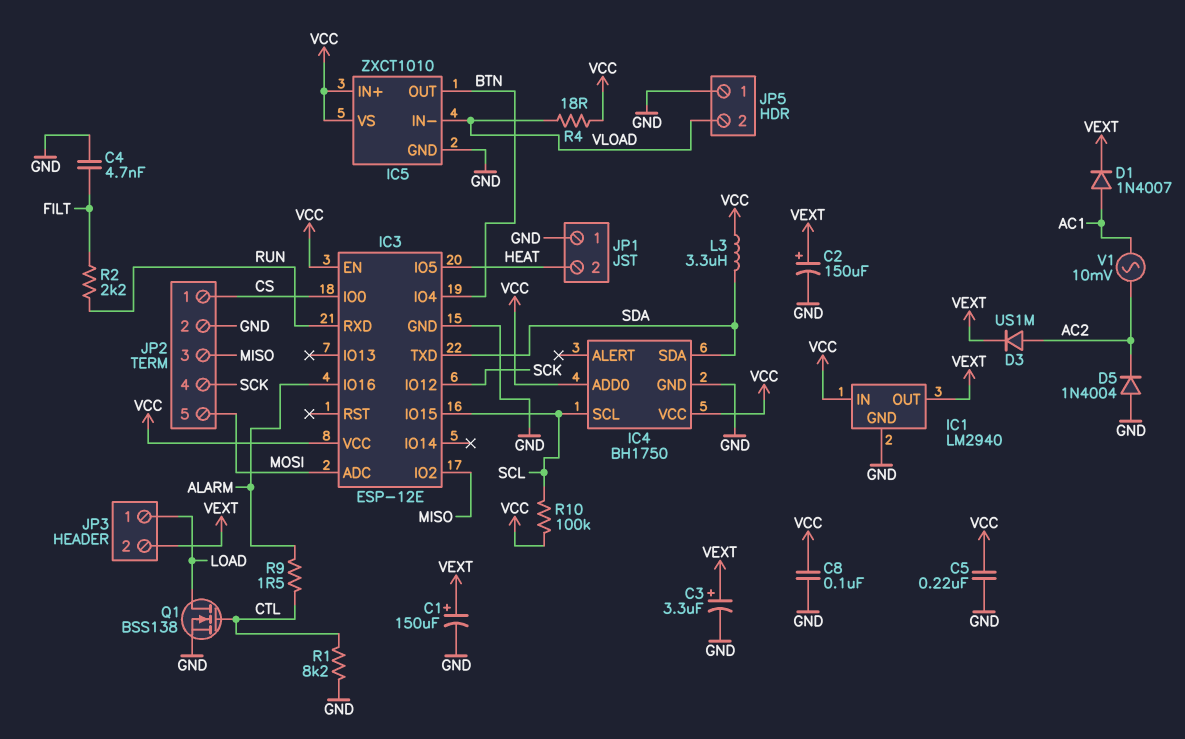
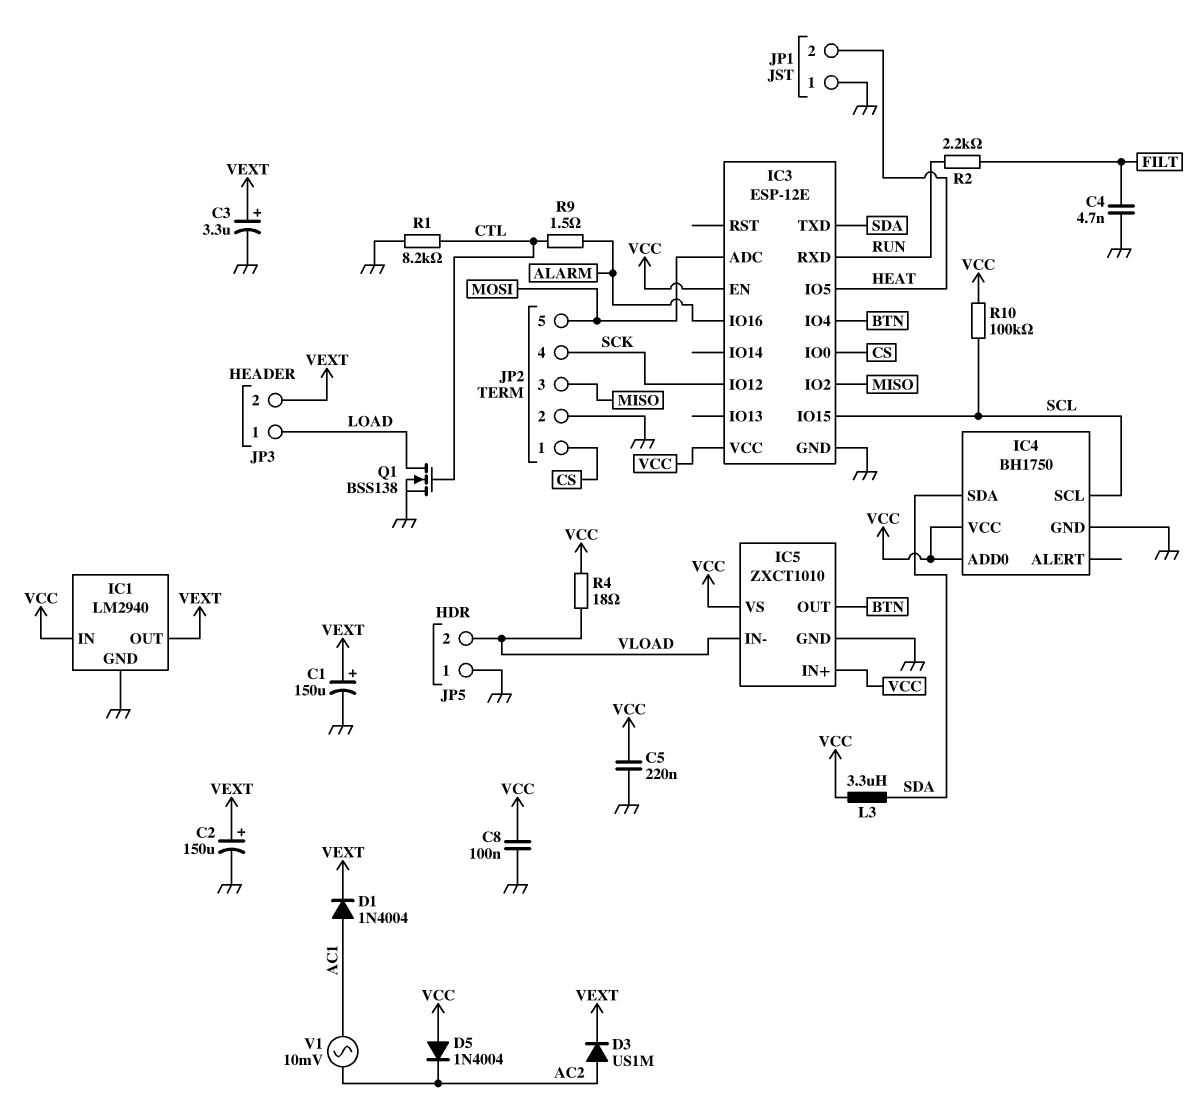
D1: diode 1N4007 (A AC1, K VEXT) -> diode 1N4004 (A AC1, K VEXT)
D5: diode 1N4004 (A GND, K AC2) -> diode 1N4004 (A VCC, K AC2)

